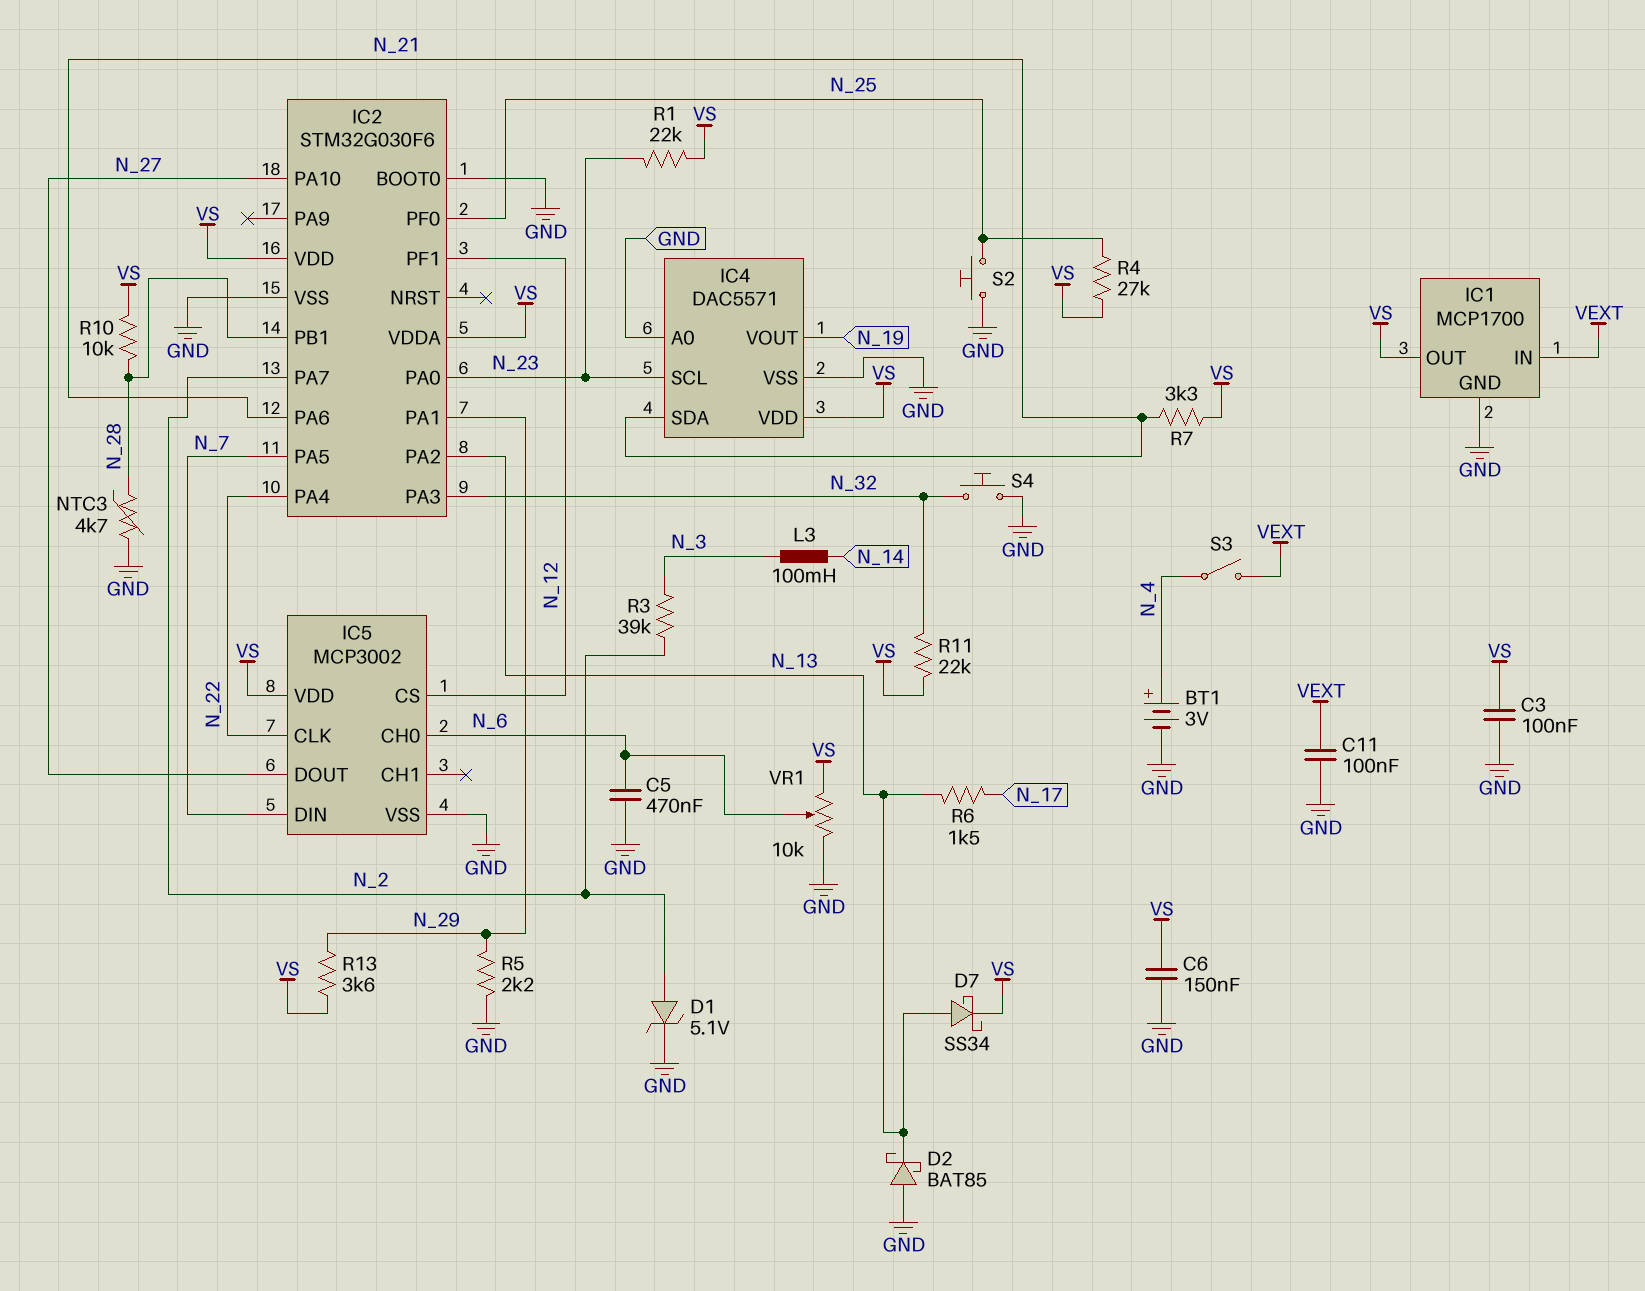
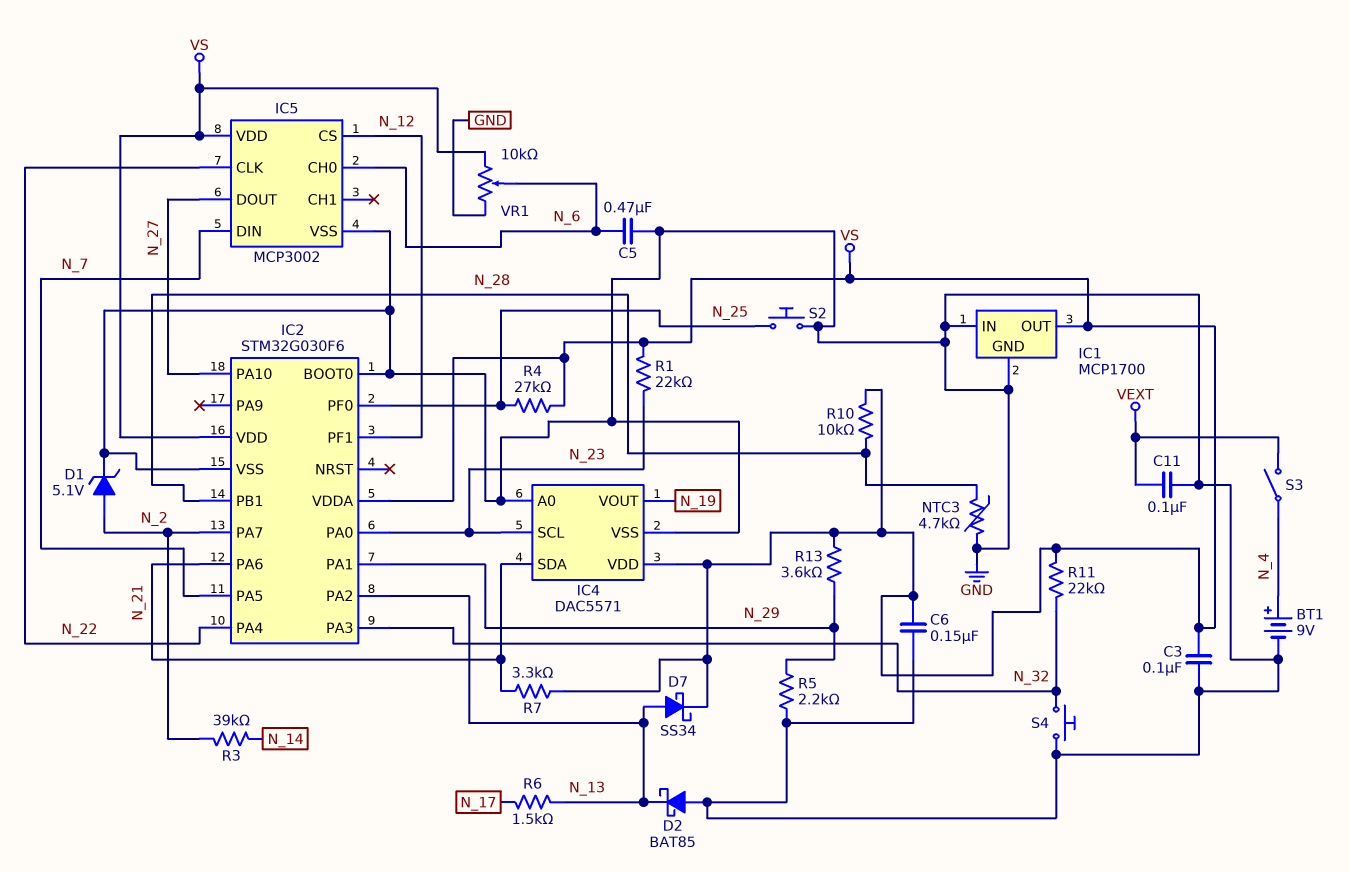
BT1: 3V (plus N_4, minus GND) -> 9V (plus N_4, minus GND)
IC1 pin IN: VEXT -> GND
L3: 100mH (N_3, N_14) -> none
R3: 39k (N_2, N_3) -> 39k (N_2, N_14)

